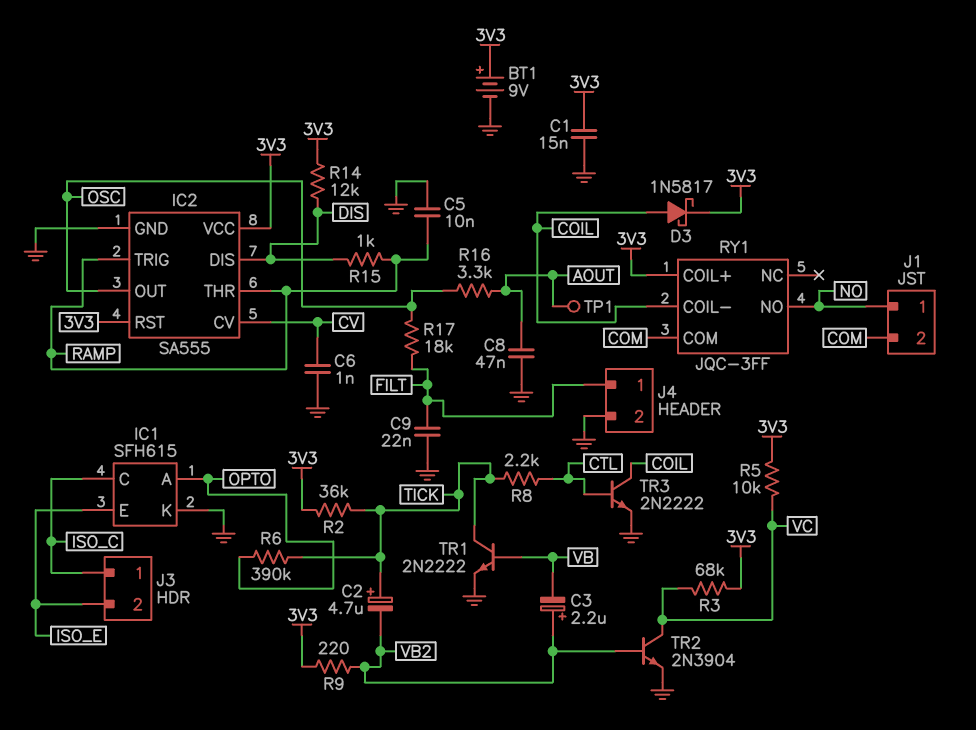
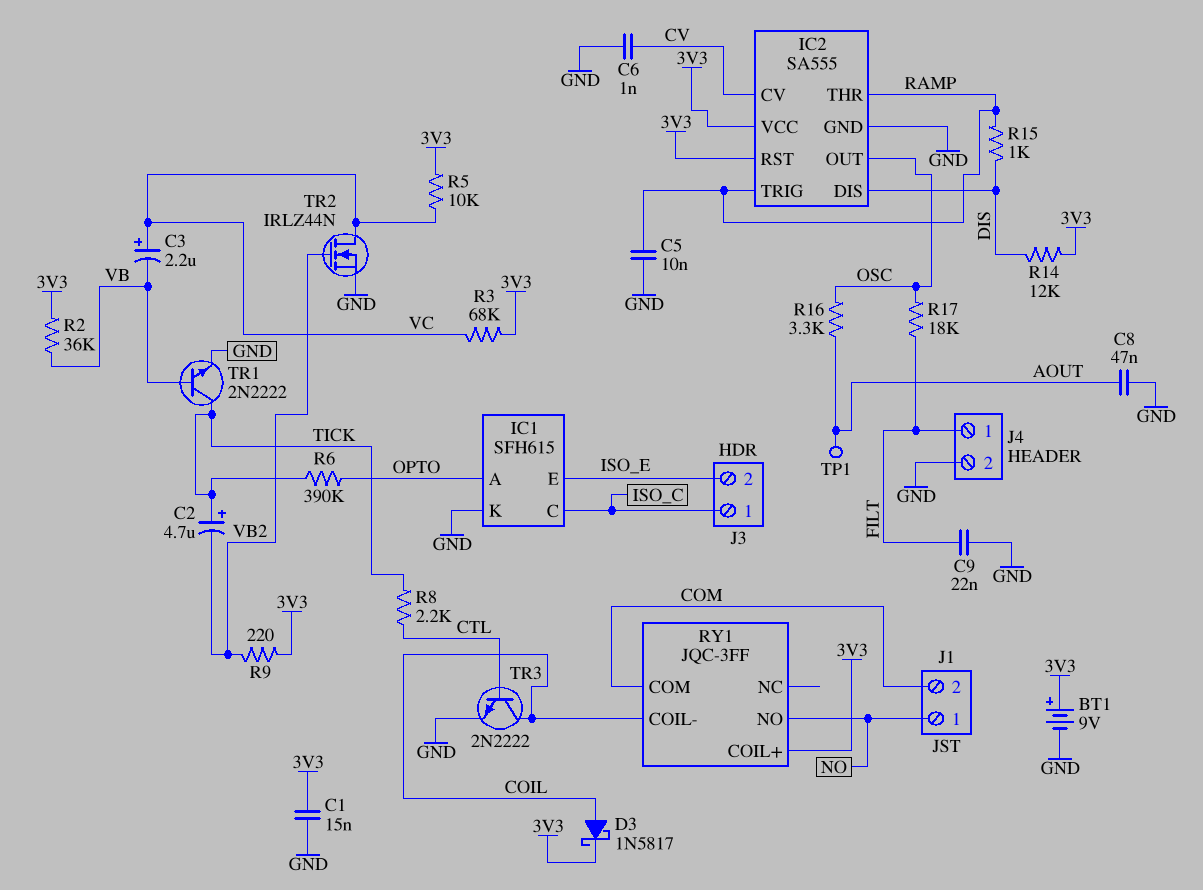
C3: 2.2uF (plus VB2, minus VB) -> 2.2uF (plus VC, minus VB)
R2: 36k (3V3, TICK) -> 36k (3V3, VB)
TR2: NPN 2N3904 (B VB2, C VC, E GND) -> NMOS IRLZ44N (G VB2, D VC, S GND)

